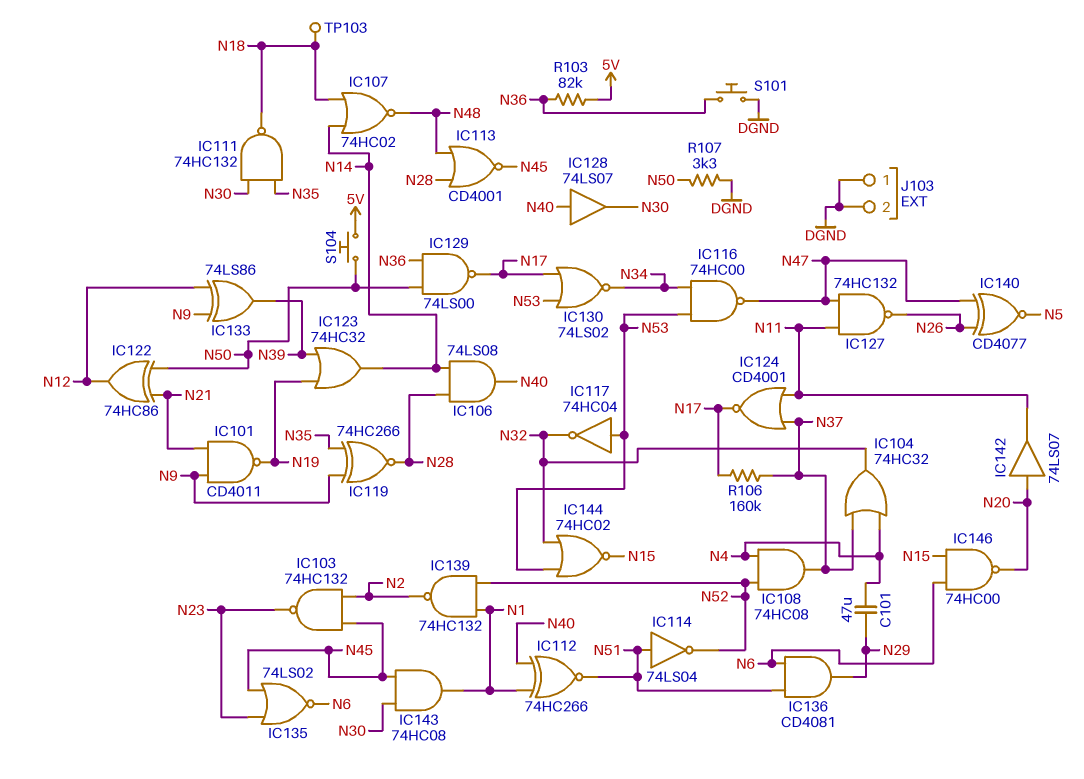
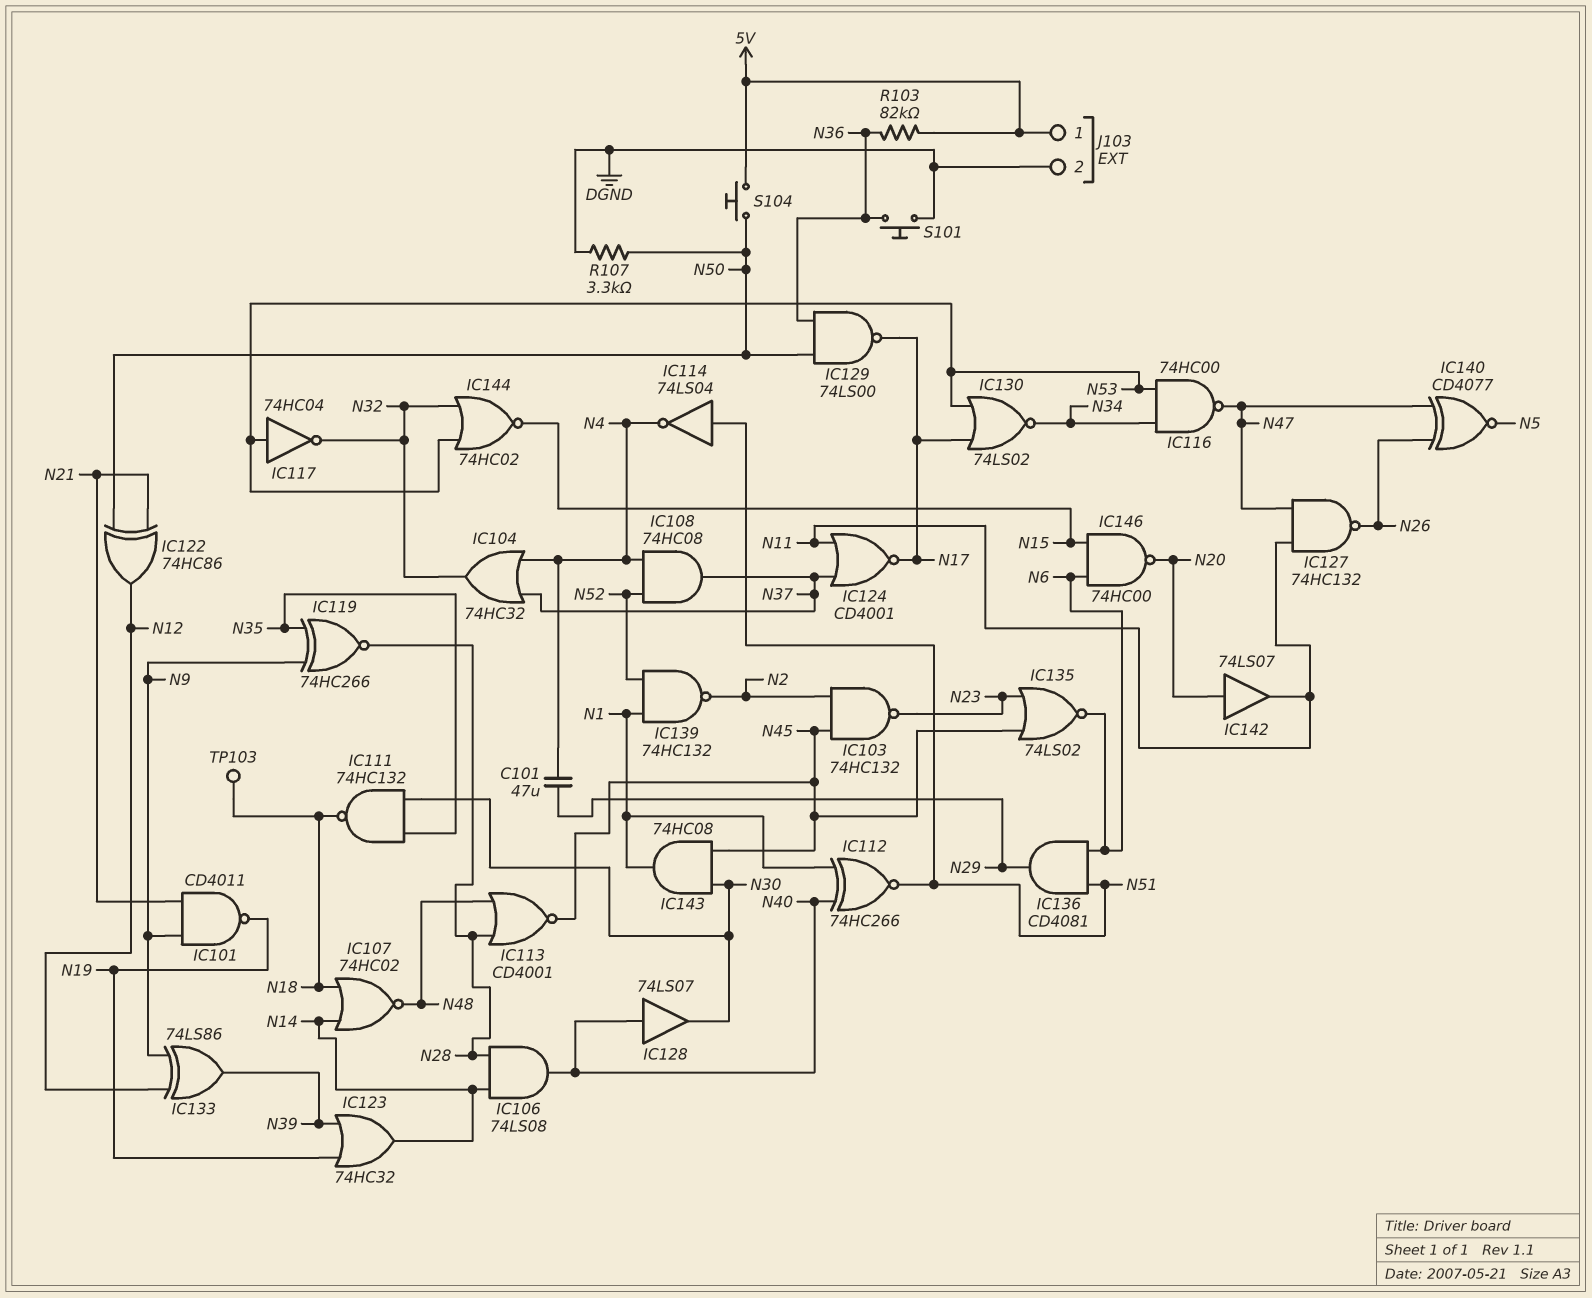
IC114: NOT 74LS04 (in N51, out N52) -> NOT 74LS04 (in N51, out N4)
J103 pin 1: DGND -> 5V
R106: 160k (N17, N37) -> none

